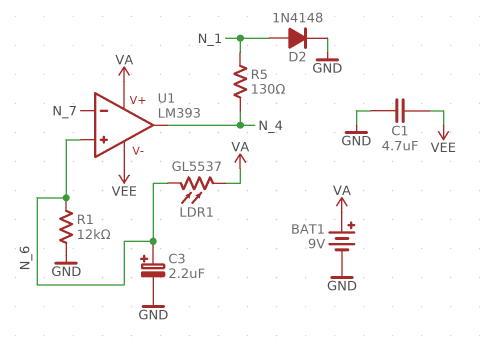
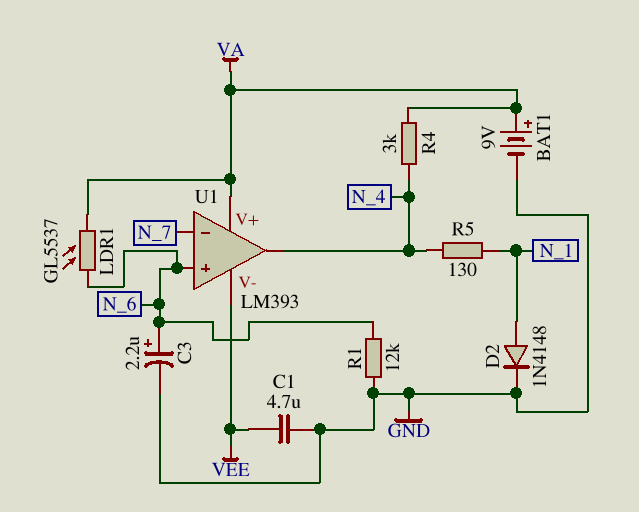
R4: none -> 3k (N_4, VA)

